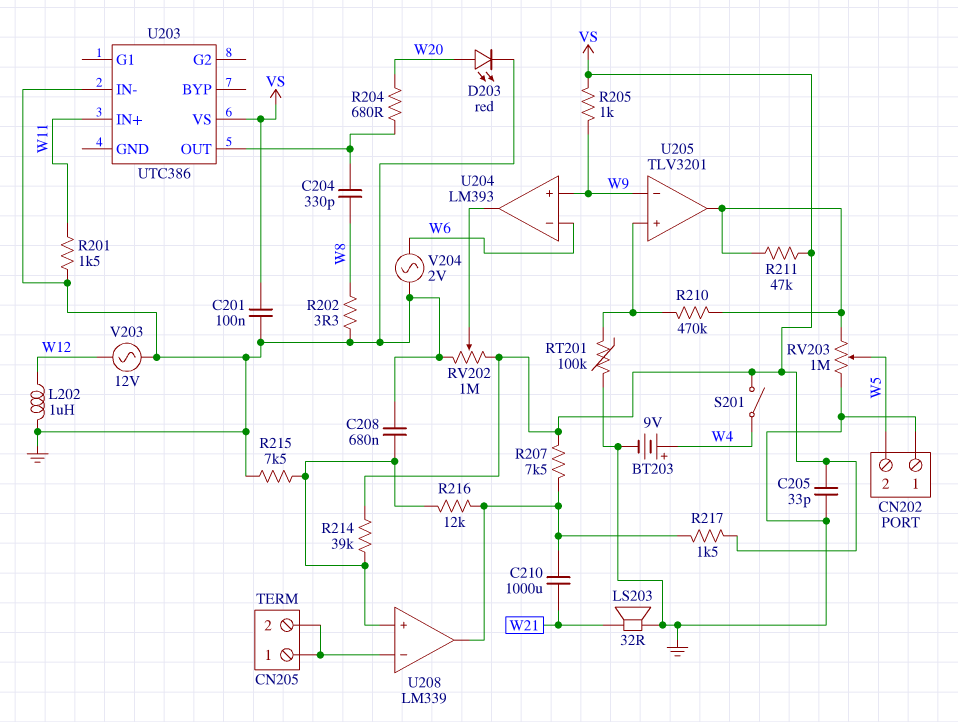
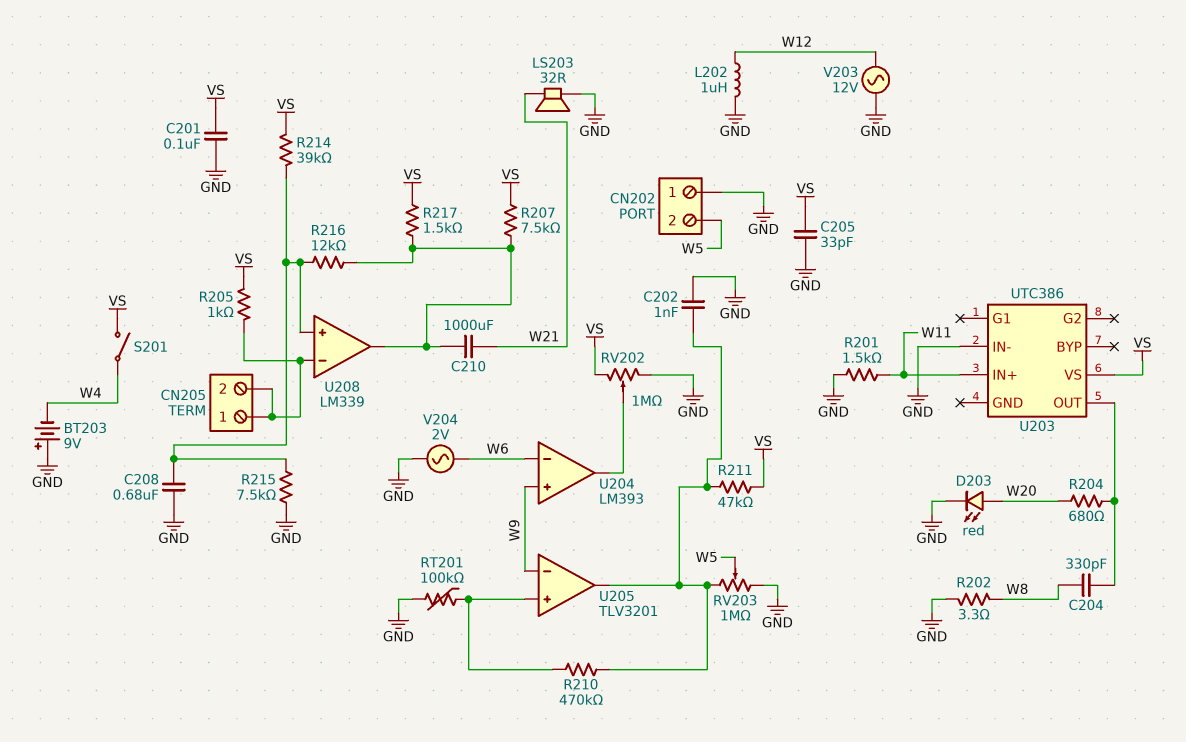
BT203: 9V (plus W4, minus GND) -> 9V (plus GND, minus W4)
C202: none -> 1nF (GND, U205/out)
R205: 1k (VS, W9) -> 1k (CN205/1, VS)

